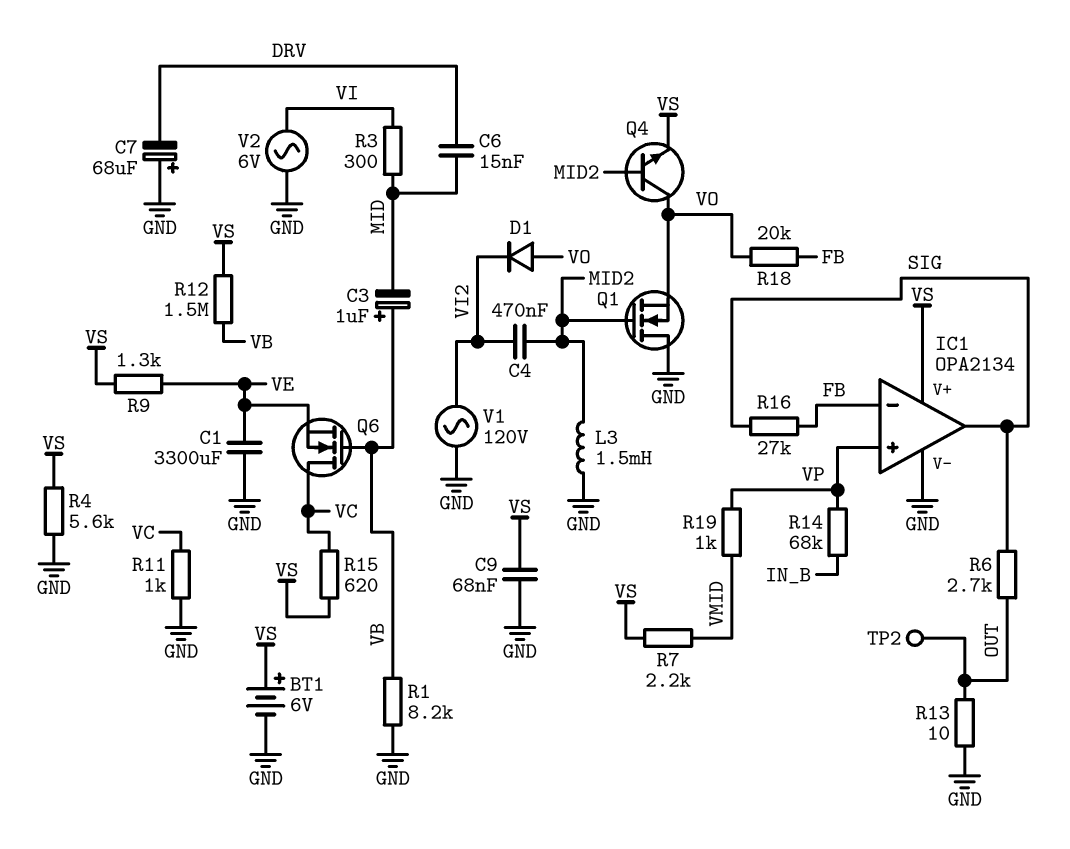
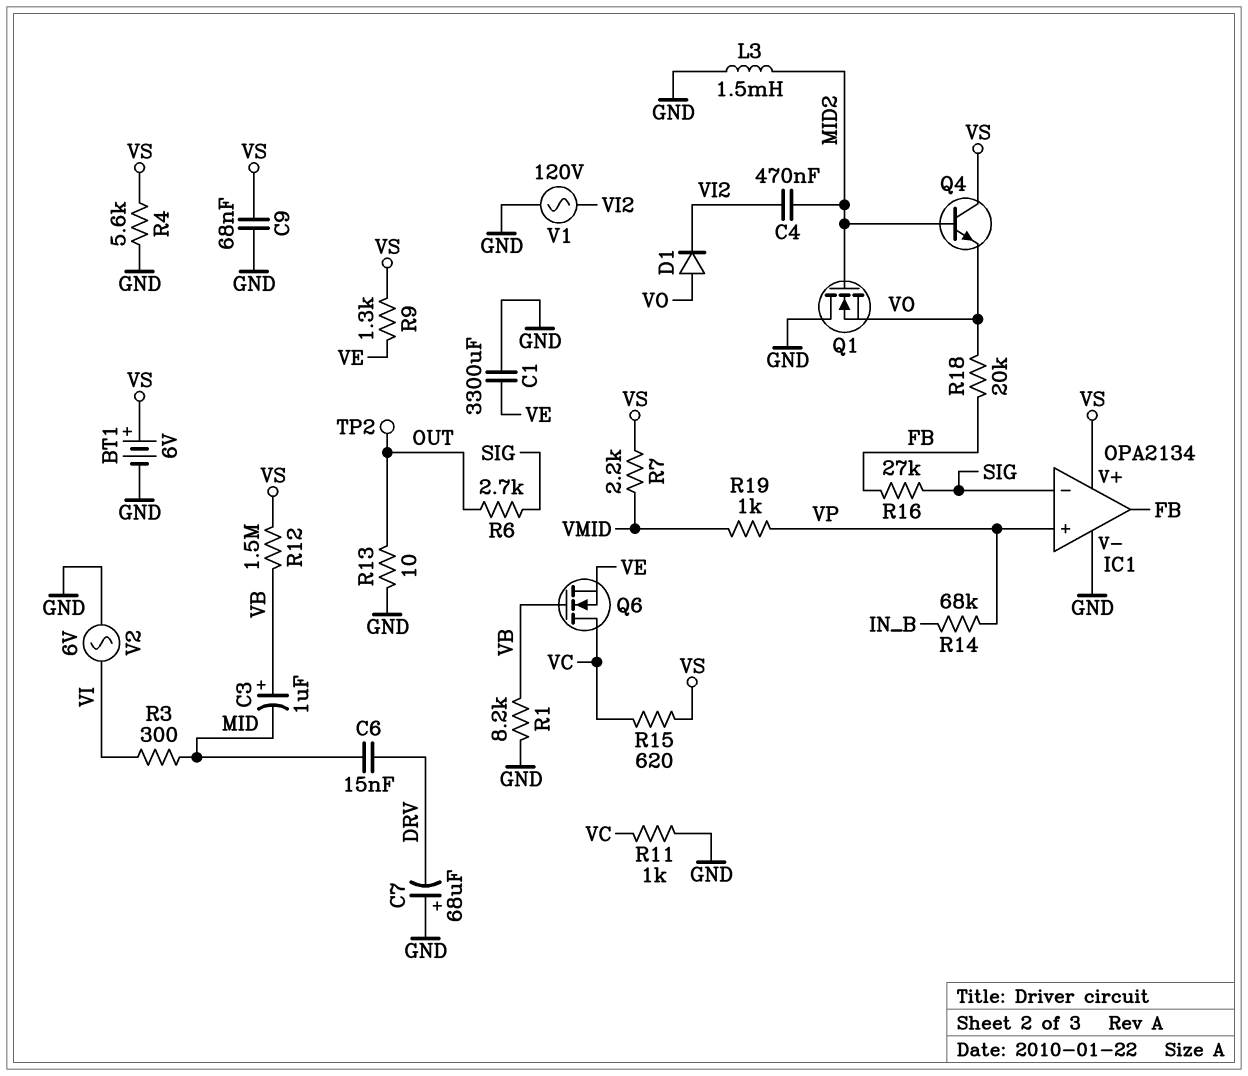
IC1 pin in-: FB -> SIG
IC1 pin out: SIG -> FB
Q4: NPN (B MID2, C VO, E VS) -> NPN (B MID2, C VS, E VO)

